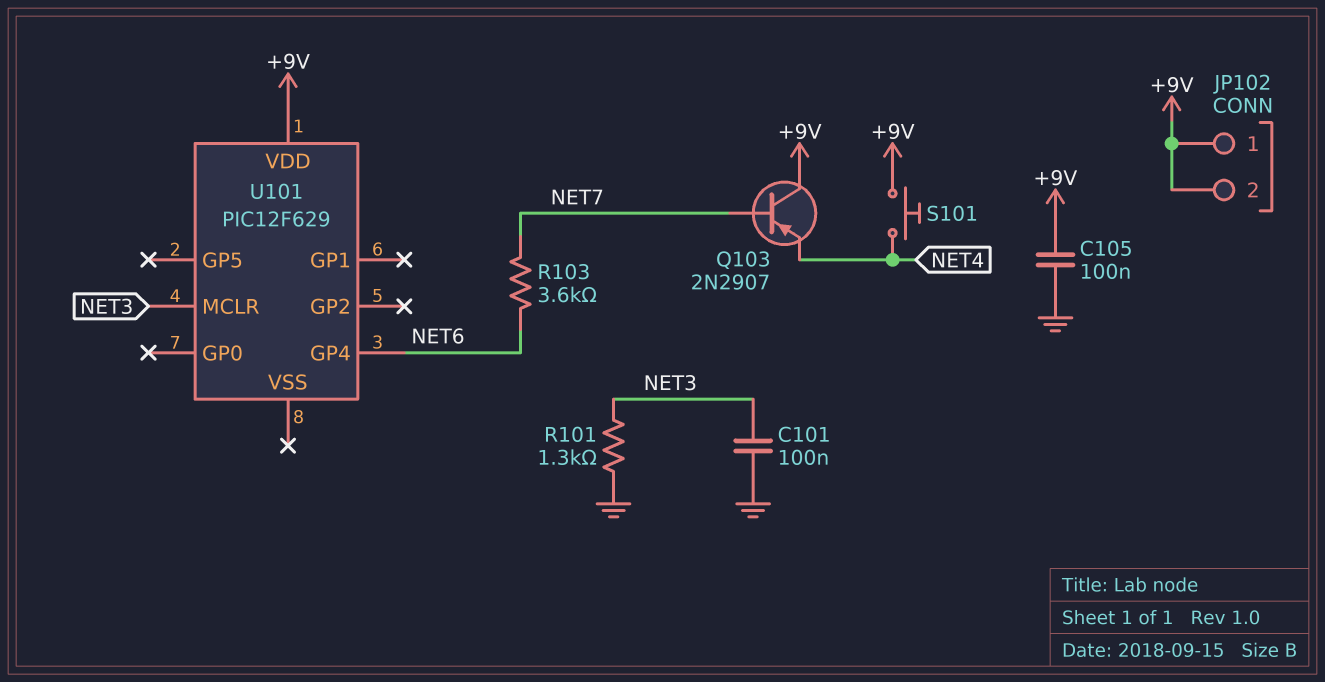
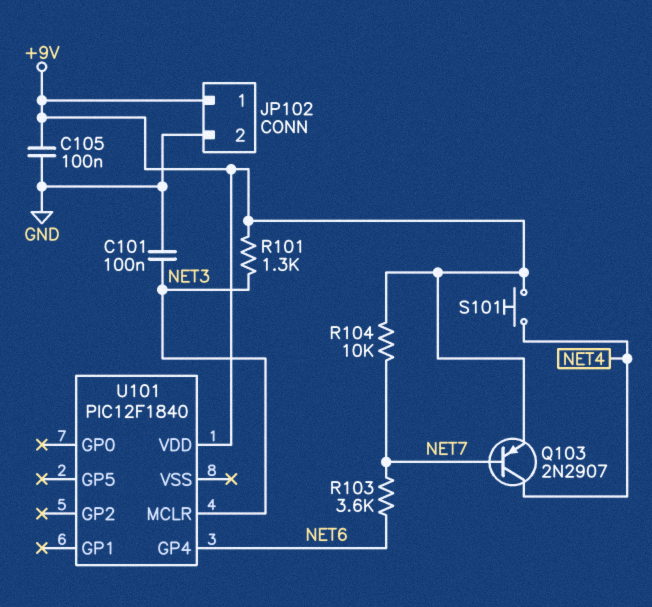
JP102 pin 2: +9V -> GND
Q103: PNP 2N2907 (B NET7, C +9V, E NET4) -> PNP 2N2907 (B NET7, C NET4, E +9V)
R101: 1.3k (GND, NET3) -> 1.3k (+9V, NET3)
R104: none -> 10k (+9V, NET7)
U101: PIC12F629 -> PIC12F1840

